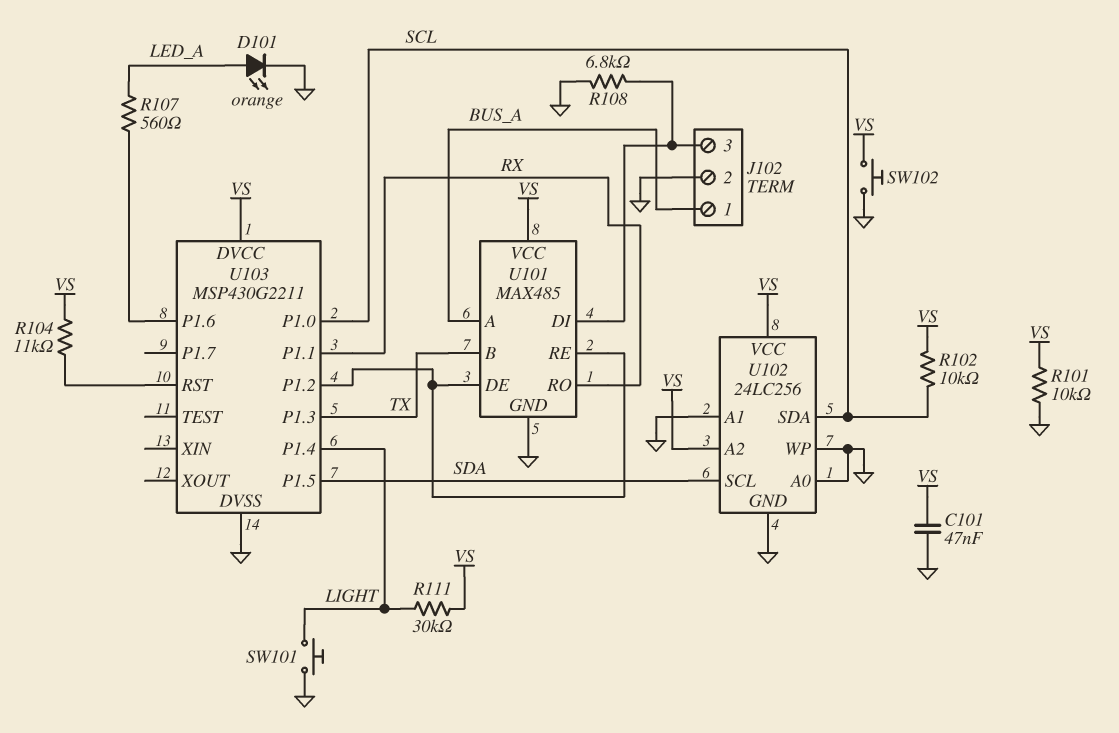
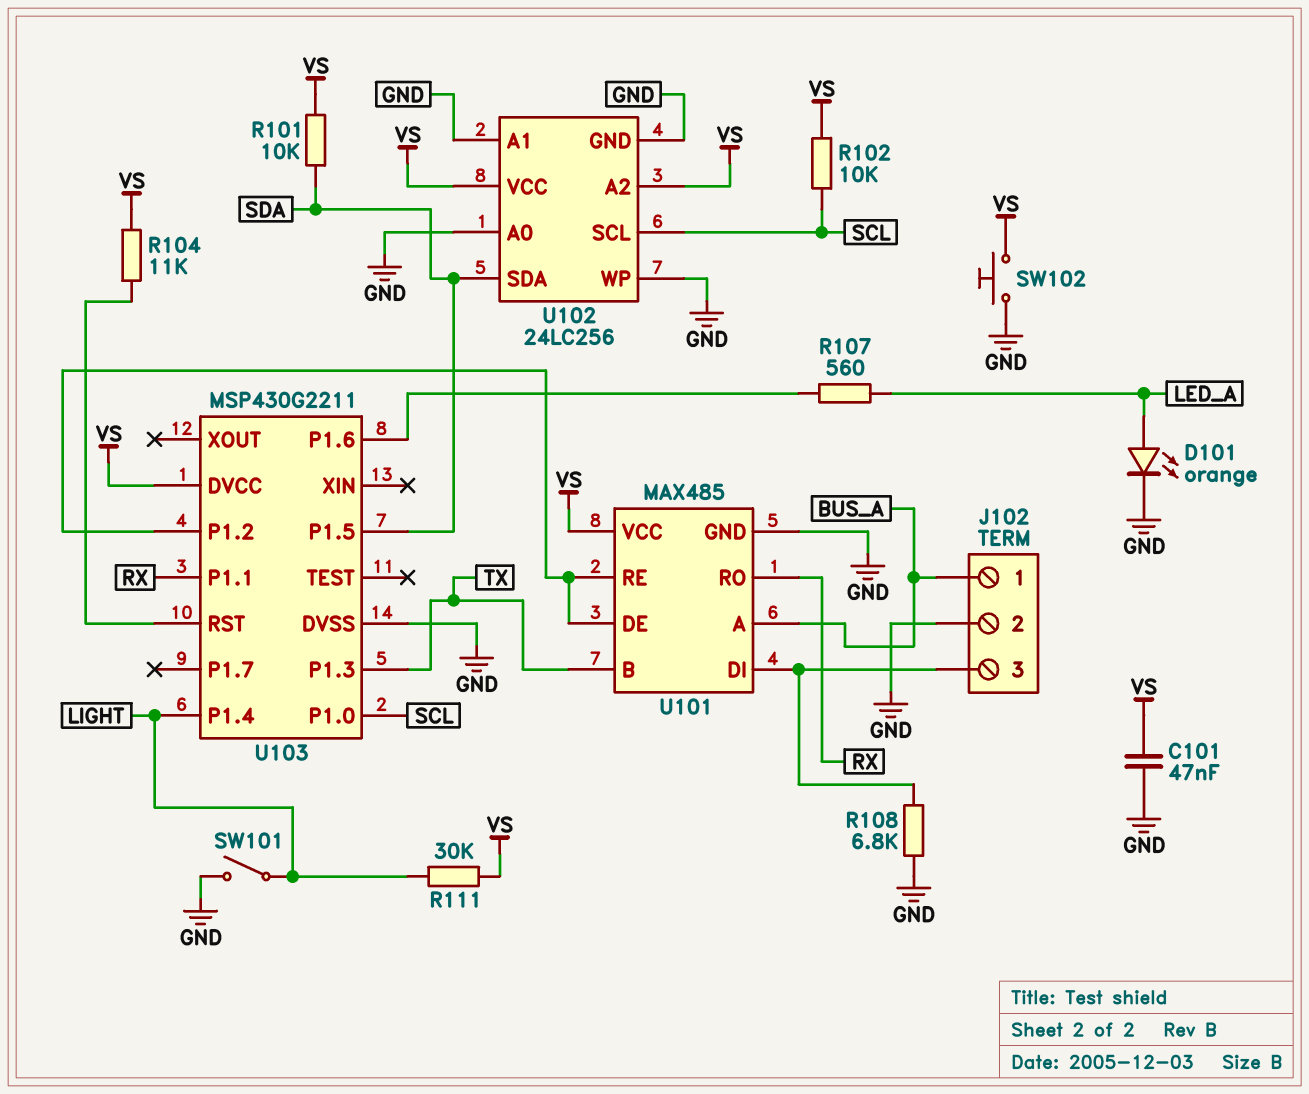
R101: 10k (GND, VS) -> 10k (SDA, VS)
SW101: button (GND, LIGHT) -> switch (GND, LIGHT)
U102 pin SCL: SDA -> SCL
U102 pin SDA: SCL -> SDA

